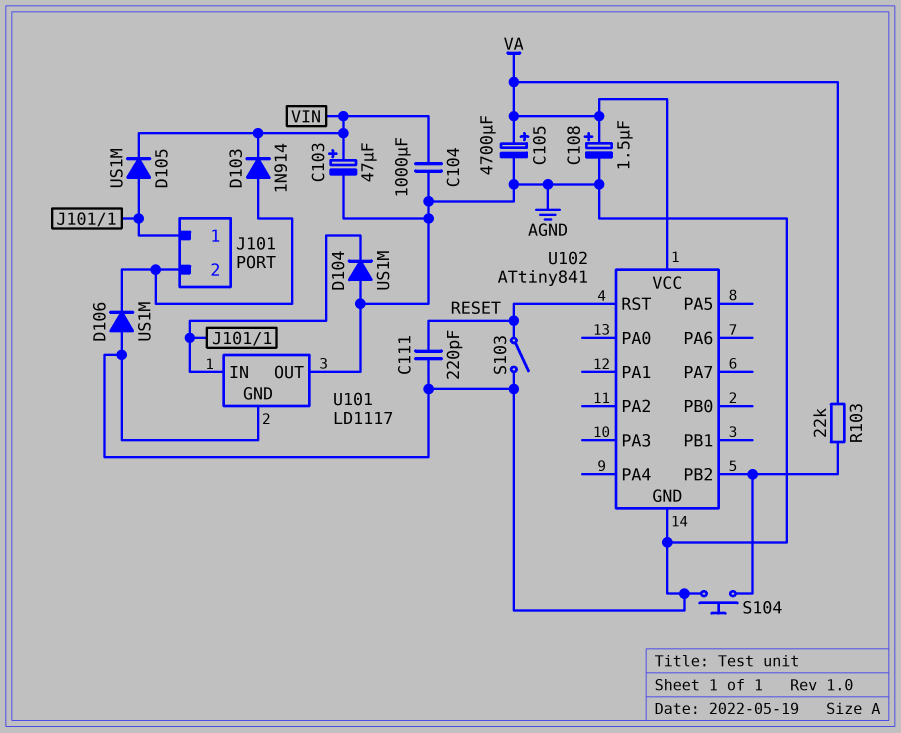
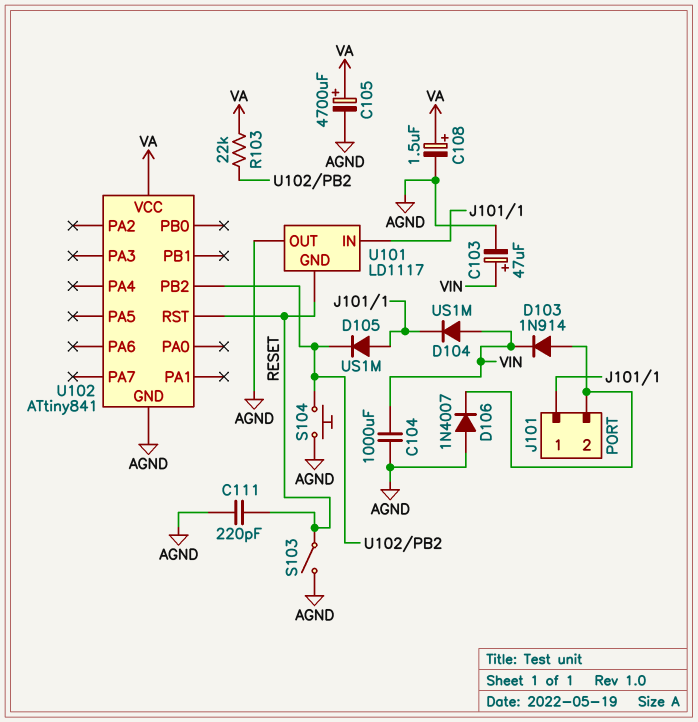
D104: diode US1M (A AGND, K J101/1) -> diode US1M (A VIN, K J101/1)
D105: diode US1M (A J101/1, K VIN) -> diode US1M (A J101/1, K U102/PB2)
D106: diode US1M (A AGND, K J101/2) -> diode 1N4007 (A AGND, K J101/2)
U101 pin GND: AGND -> RESET

